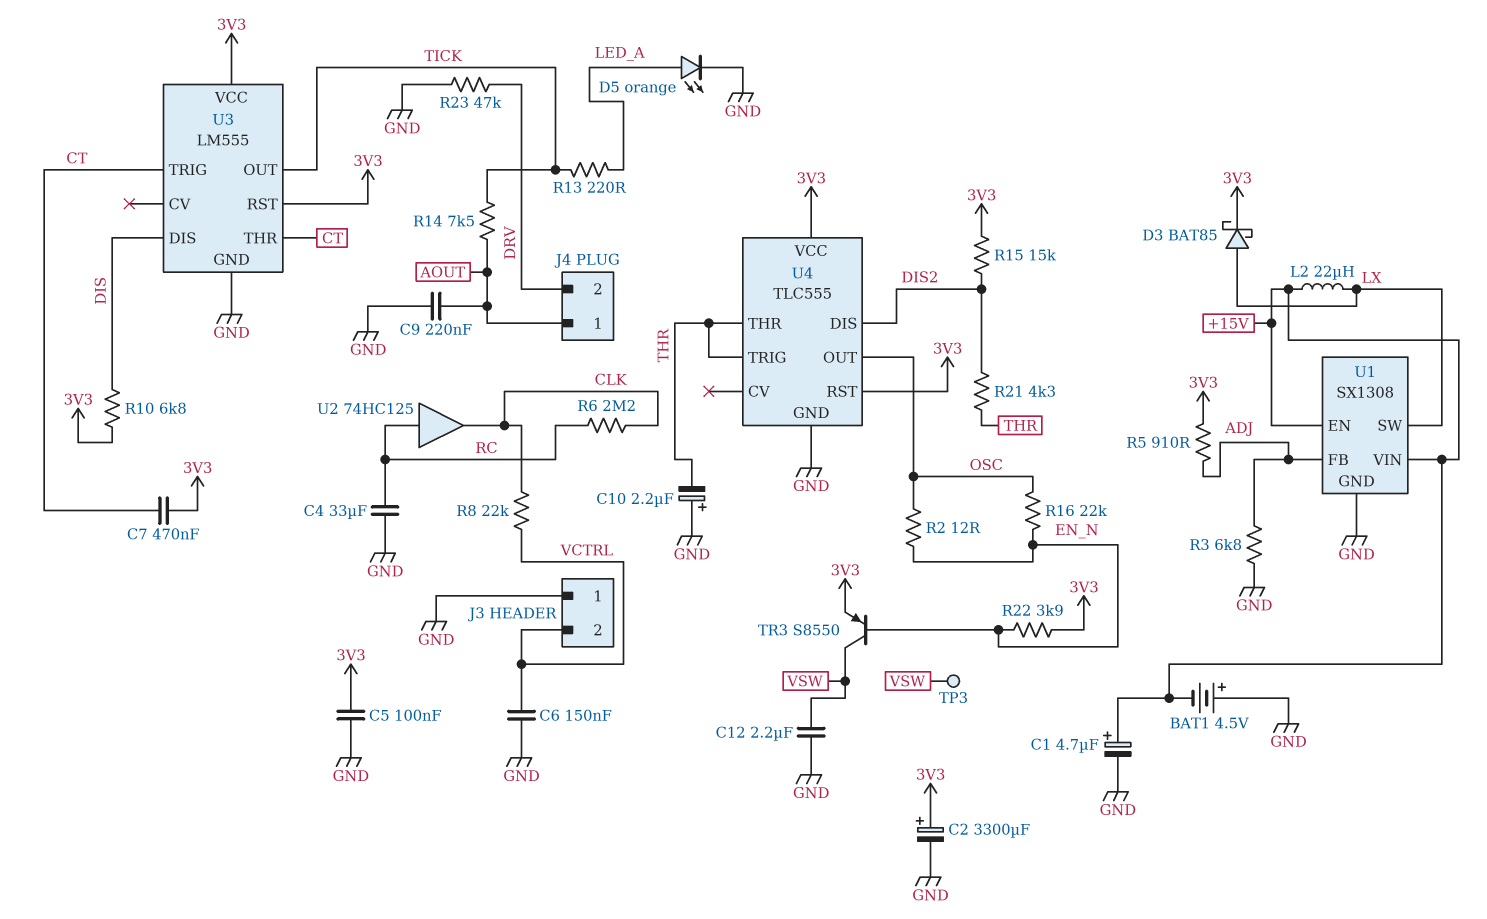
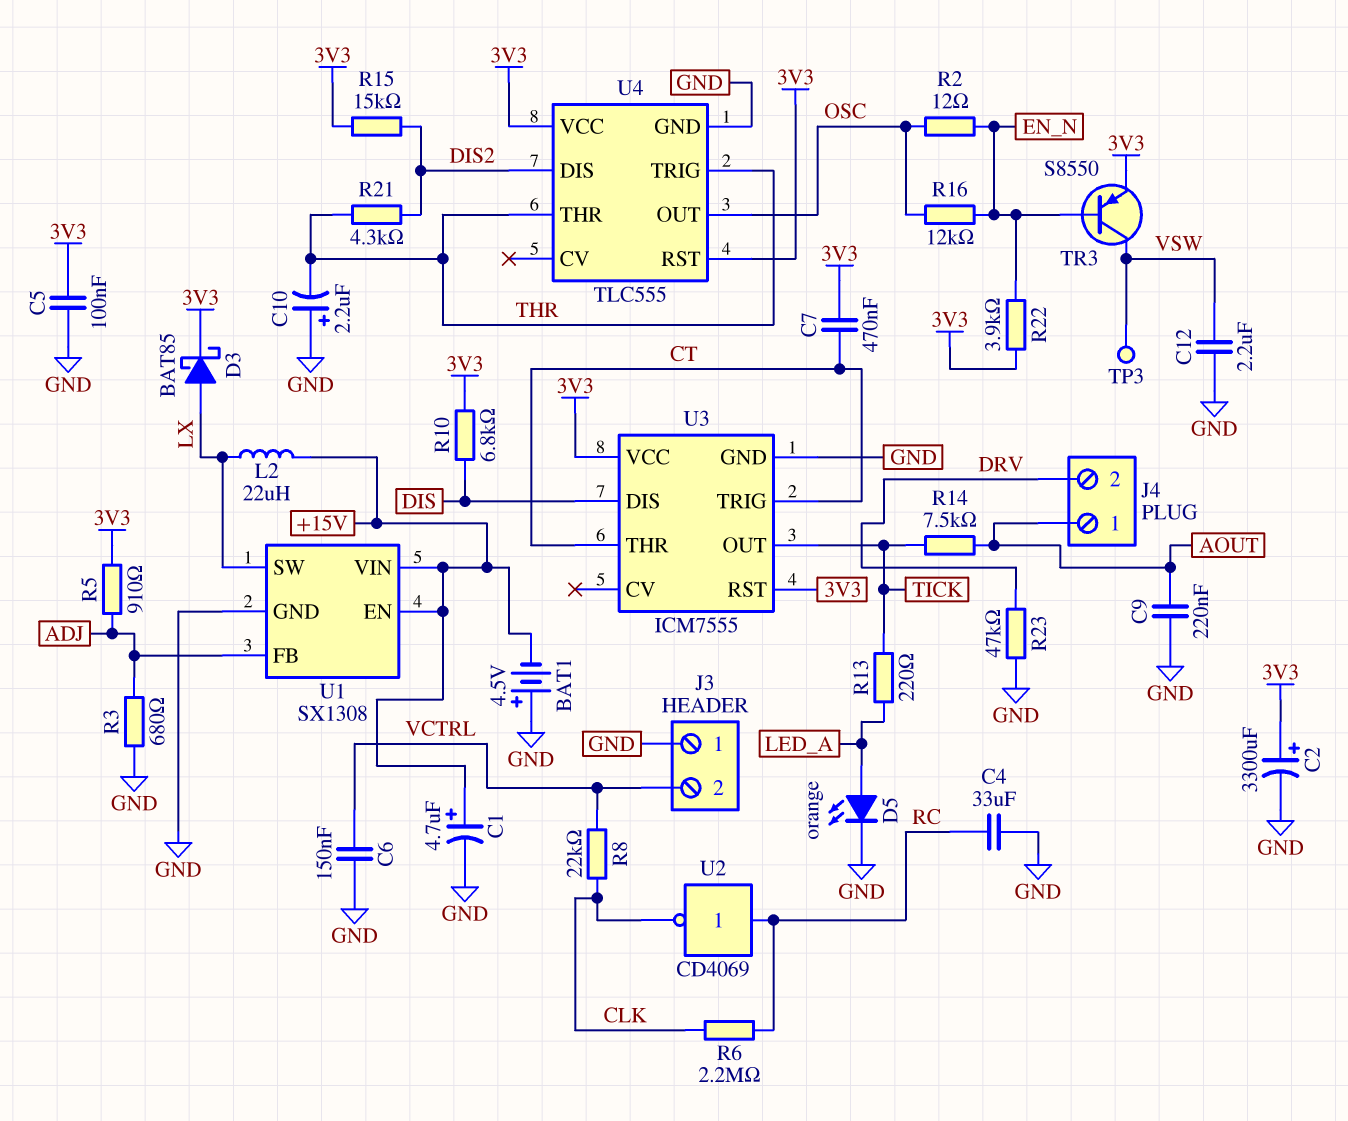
R3: 6.8k (ADJ, GND) -> 680 (ADJ, GND)
R16: 22k (EN_N, OSC) -> 12k (EN_N, OSC)
U2: buffer 74HC125 (in RC, out CLK) -> NOT CD4069 (in RC, out CLK)
U3: LM555 -> ICM7555

